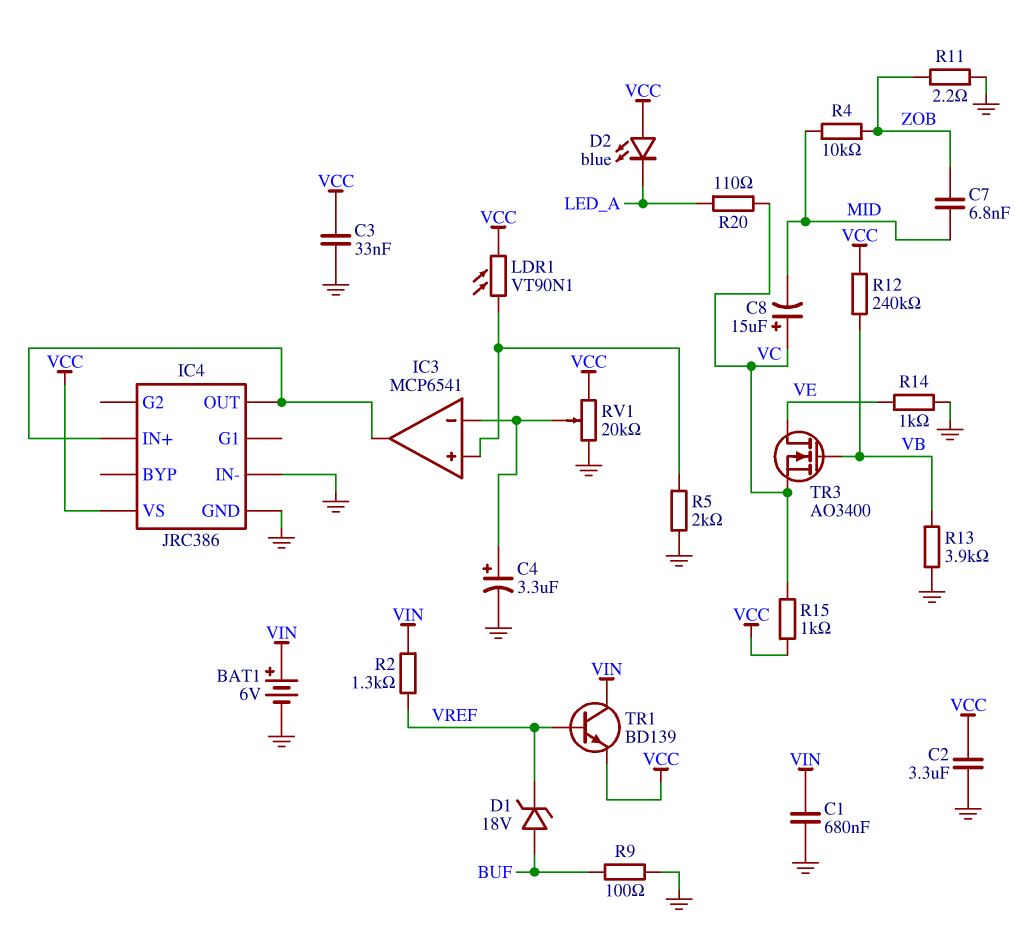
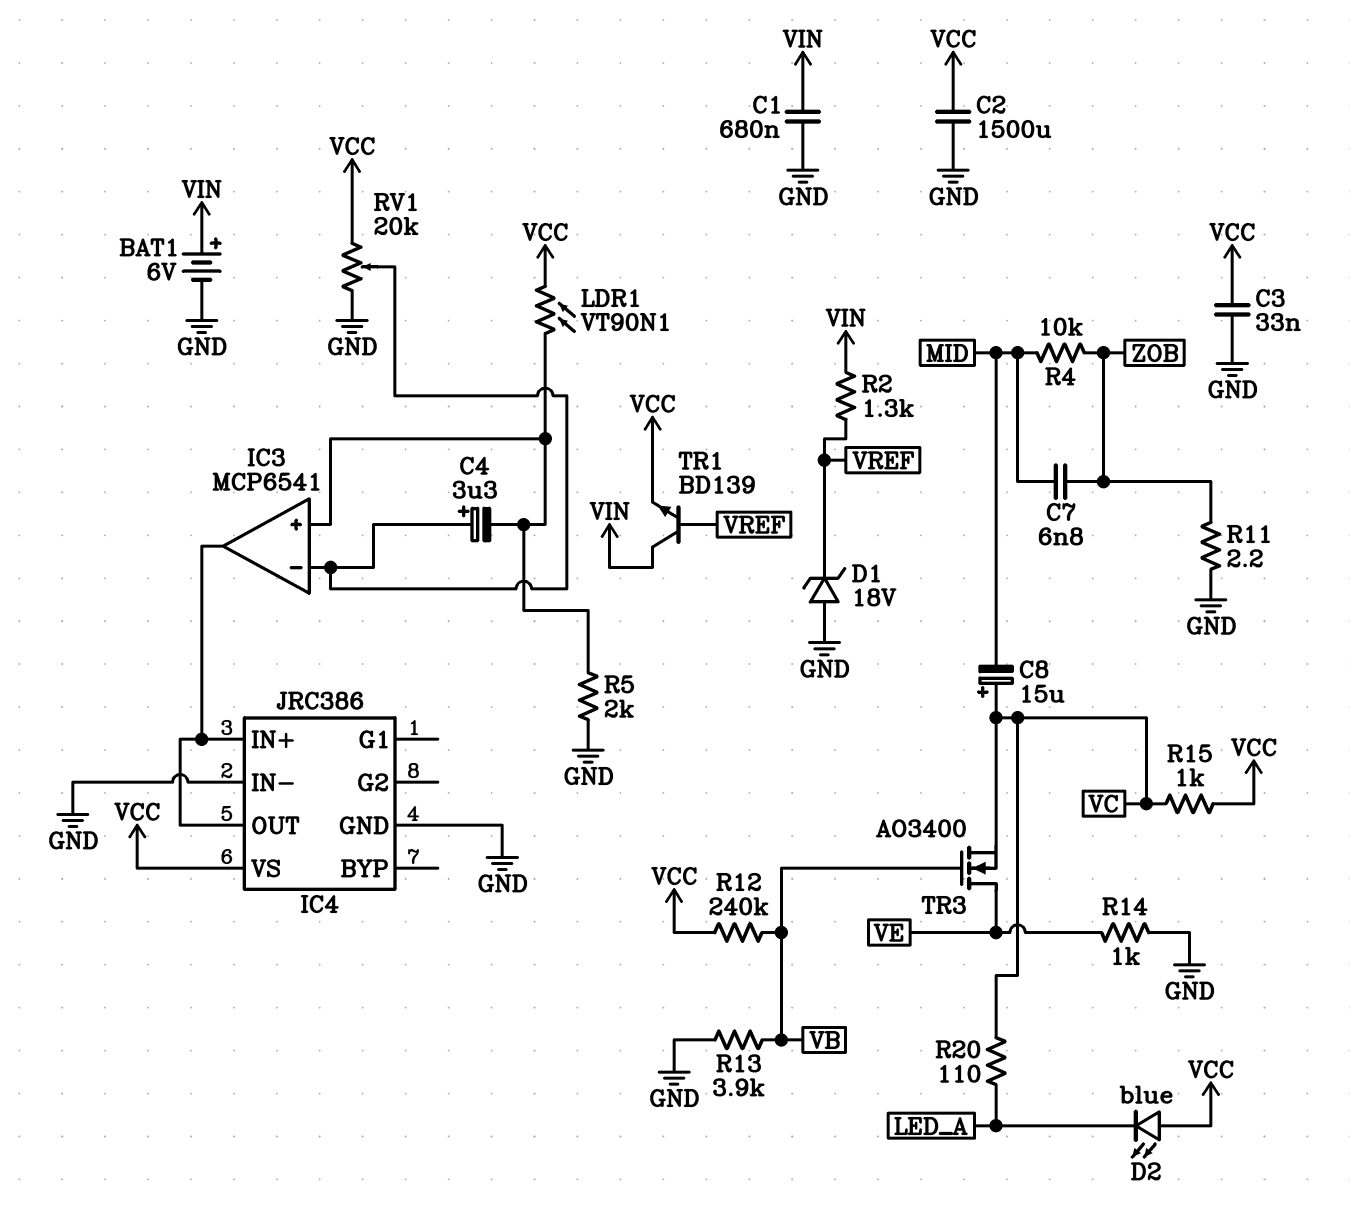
C2: 3.3uF (GND, VCC) -> 1500uF (GND, VCC)
C4: 3.3uF (plus IC3/in-, minus GND) -> 3.3uF (plus IC3/in-, minus IC3/in+)
D1: zener 18V (A BUF, K VREF) -> zener 18V (A GND, K VREF)
R9: 100 (BUF, GND) -> none

